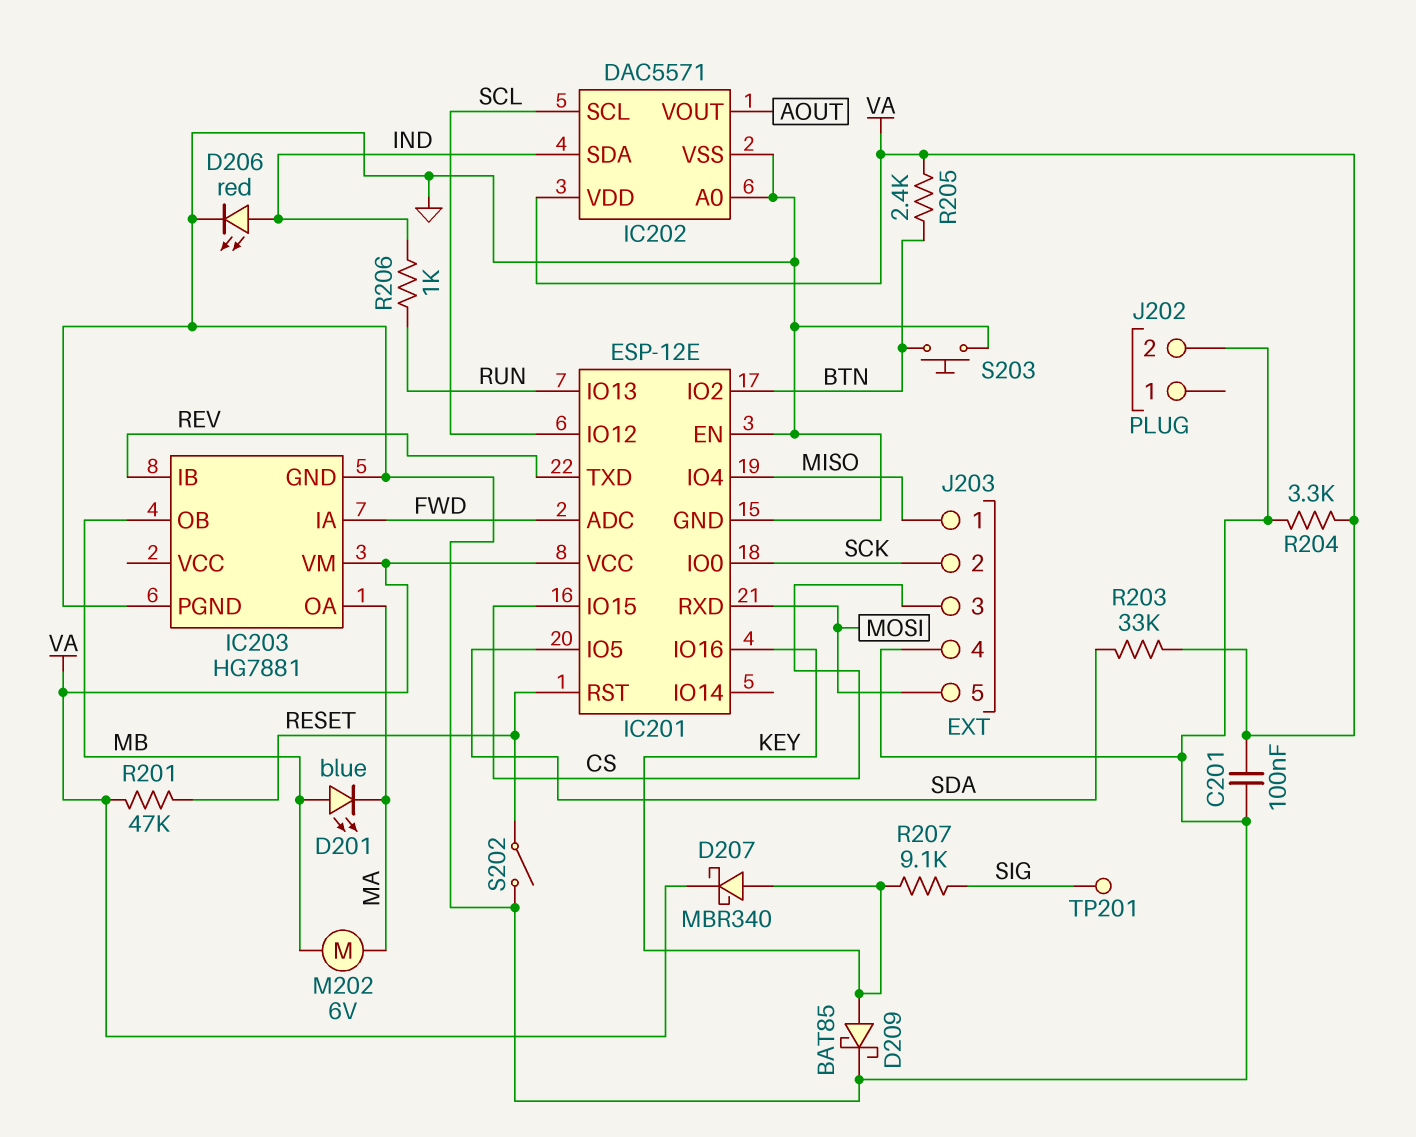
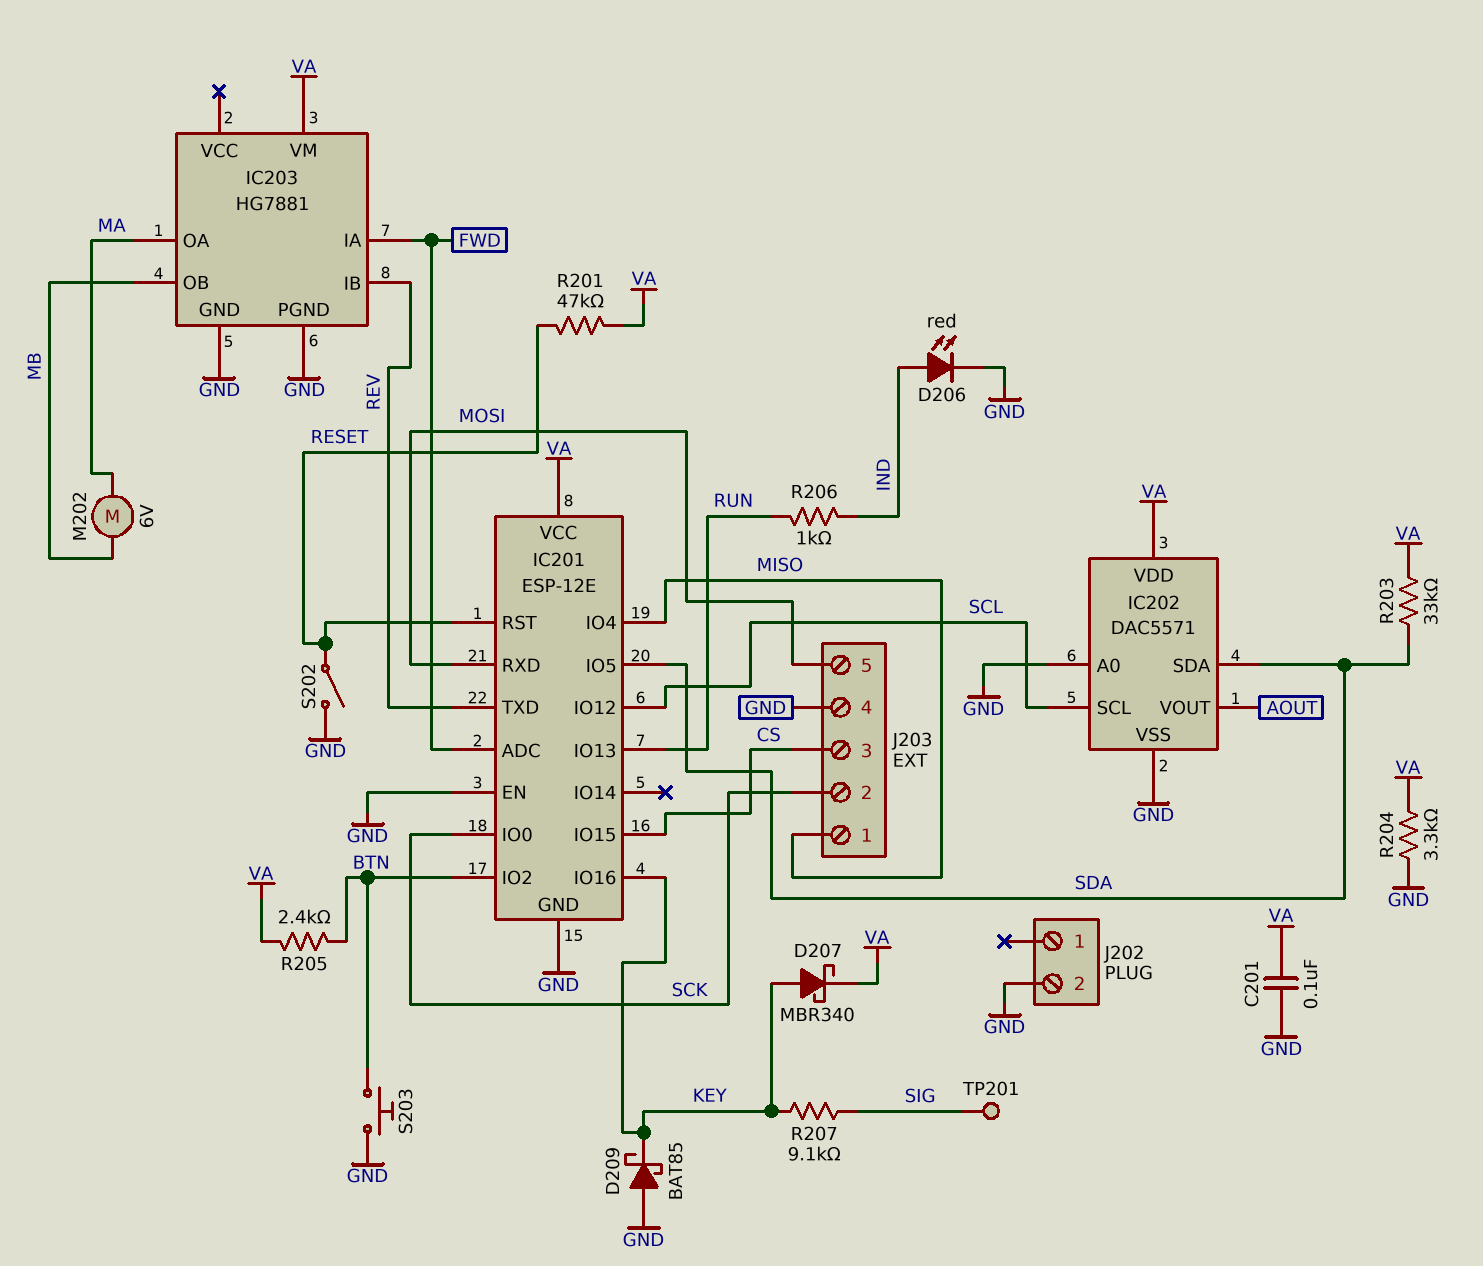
D201: LED blue (A MB, K MA) -> none
D209: schottky BAT85 (A KEY, K GND) -> schottky BAT85 (A GND, K KEY)
IC202 pin SDA: IND -> SDA

